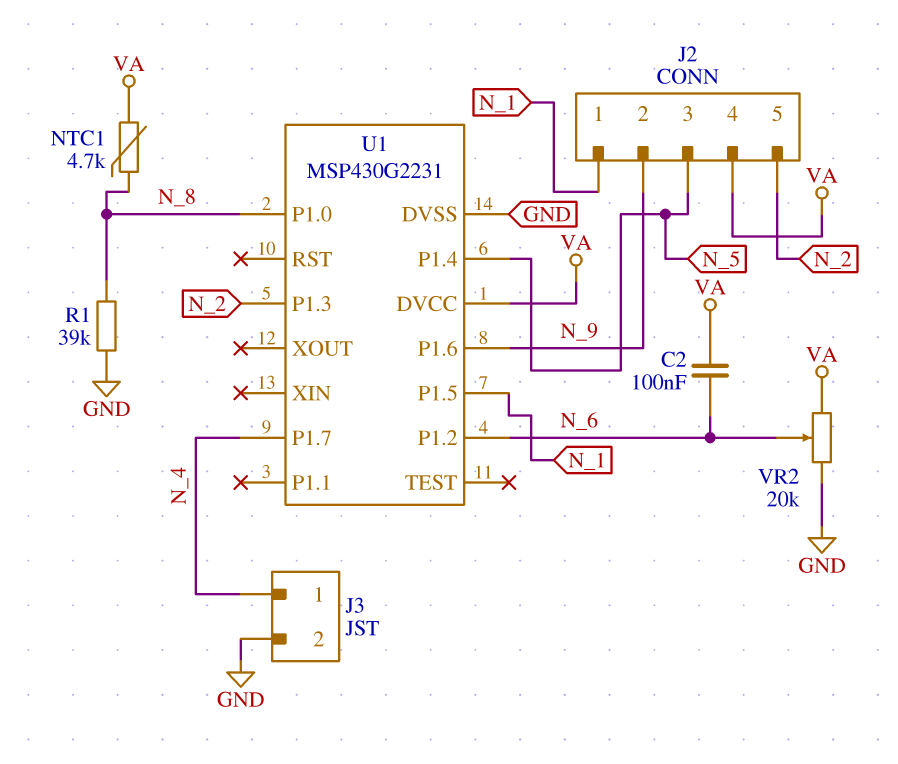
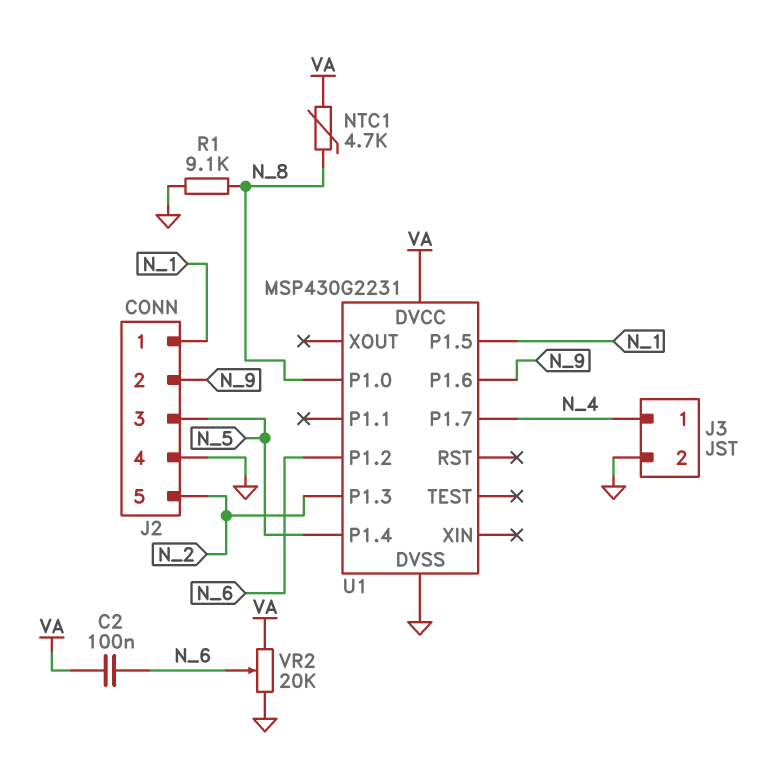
J2 pin 4: VA -> GND
R1: 39k (GND, N_8) -> 9.1k (GND, N_8)

